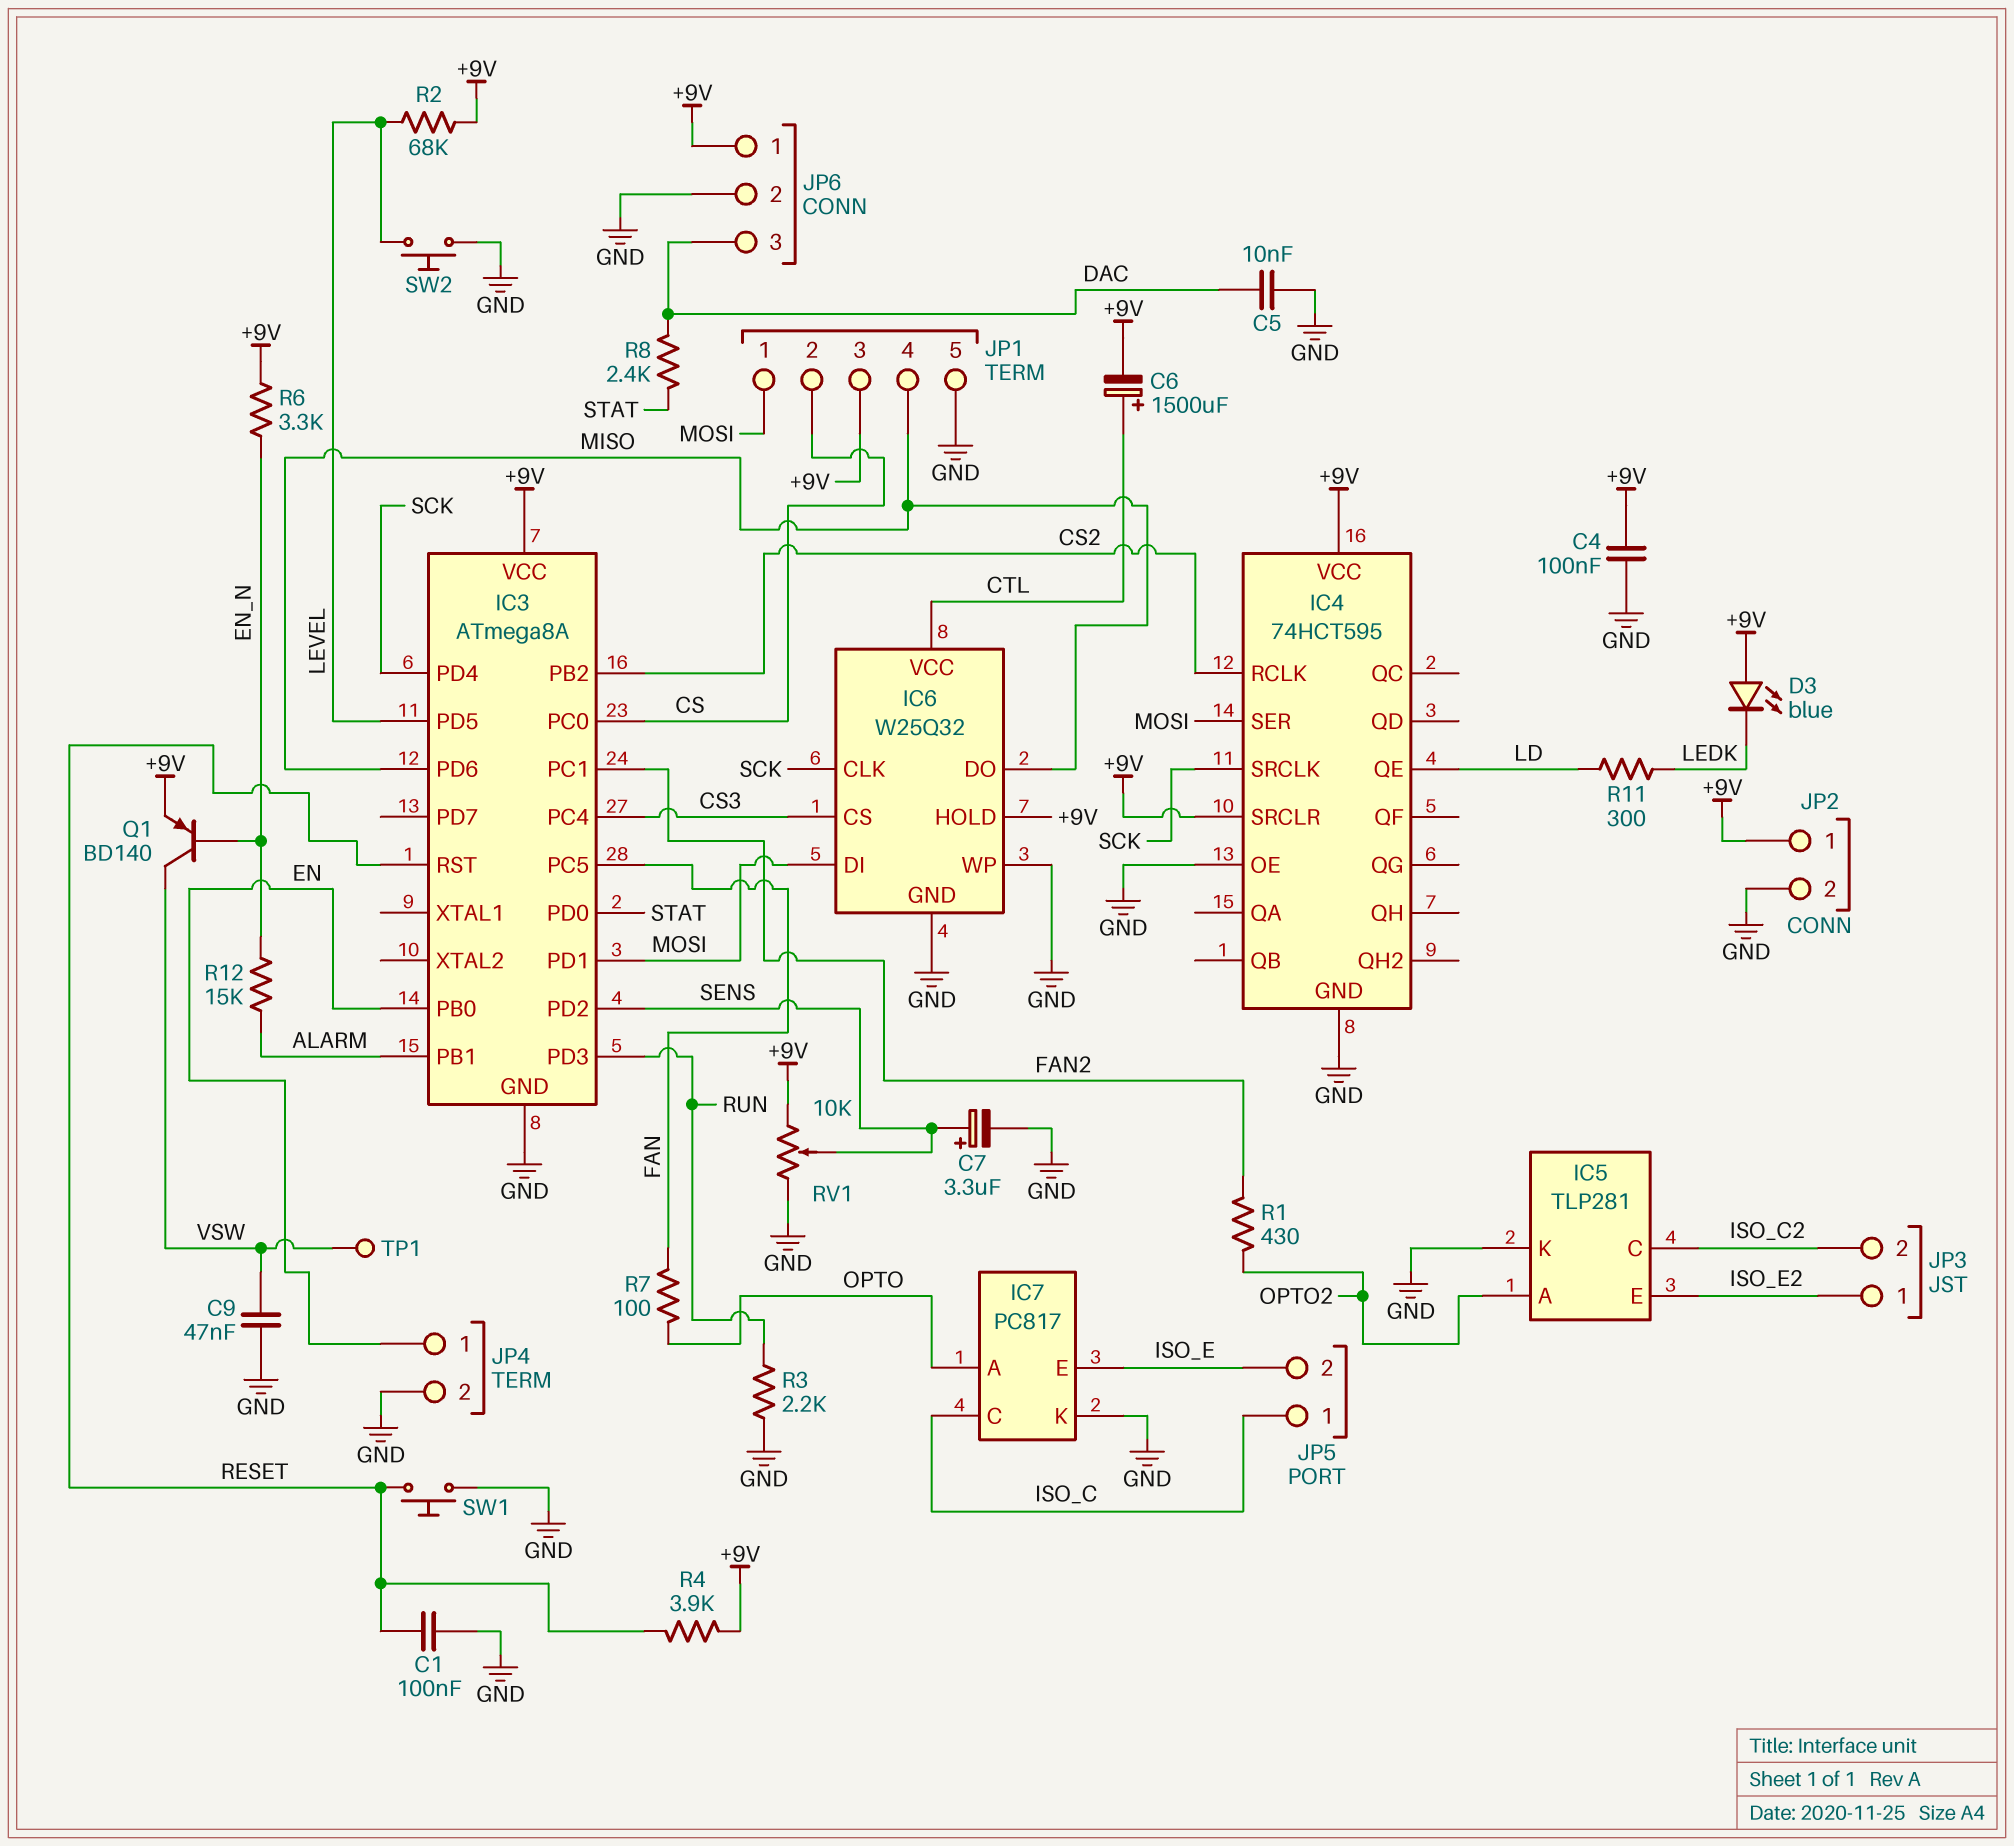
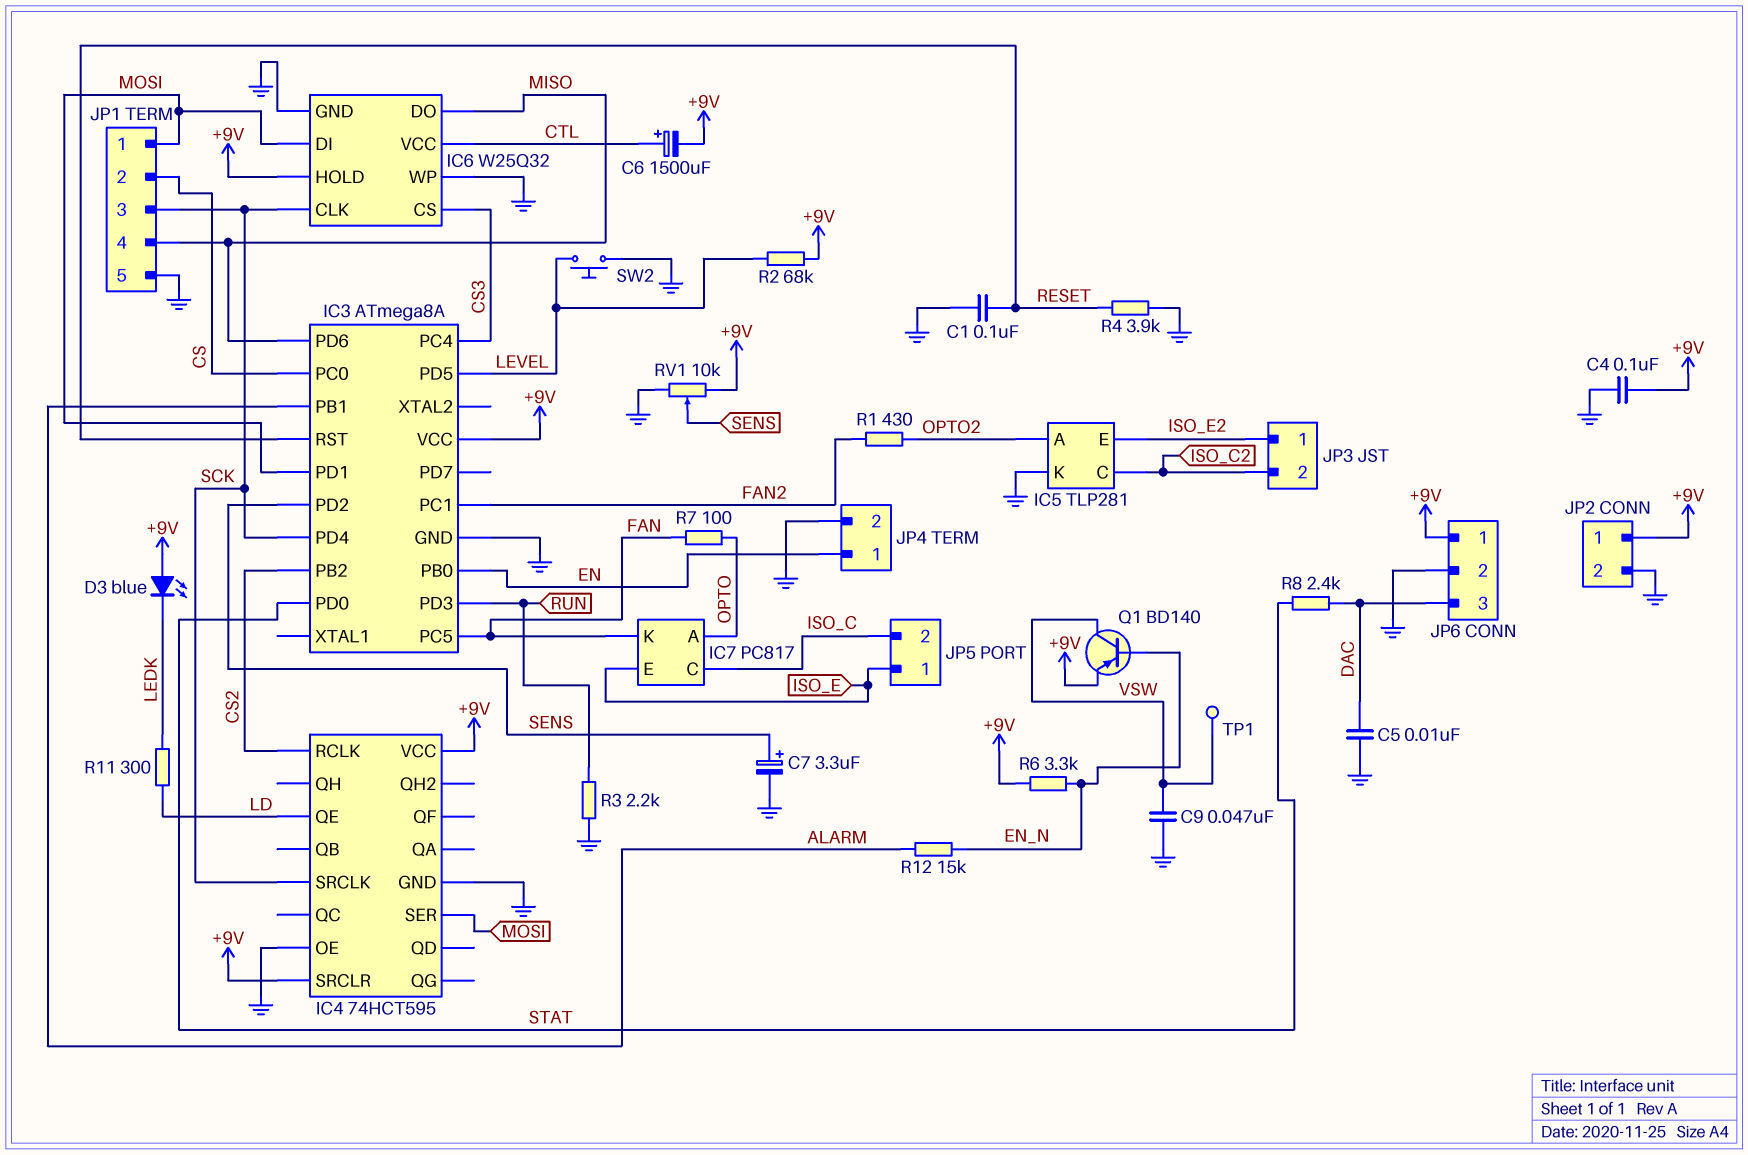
IC7 pin K: GND -> FAN
JP1 pin 3: +9V -> SCK
JP5 pin 1: ISO_C -> ISO_E
JP5 pin 2: ISO_E -> ISO_C
R4: 3.9k (+9V, RESET) -> 3.9k (GND, RESET)
SW1: button (GND, RESET) -> none

